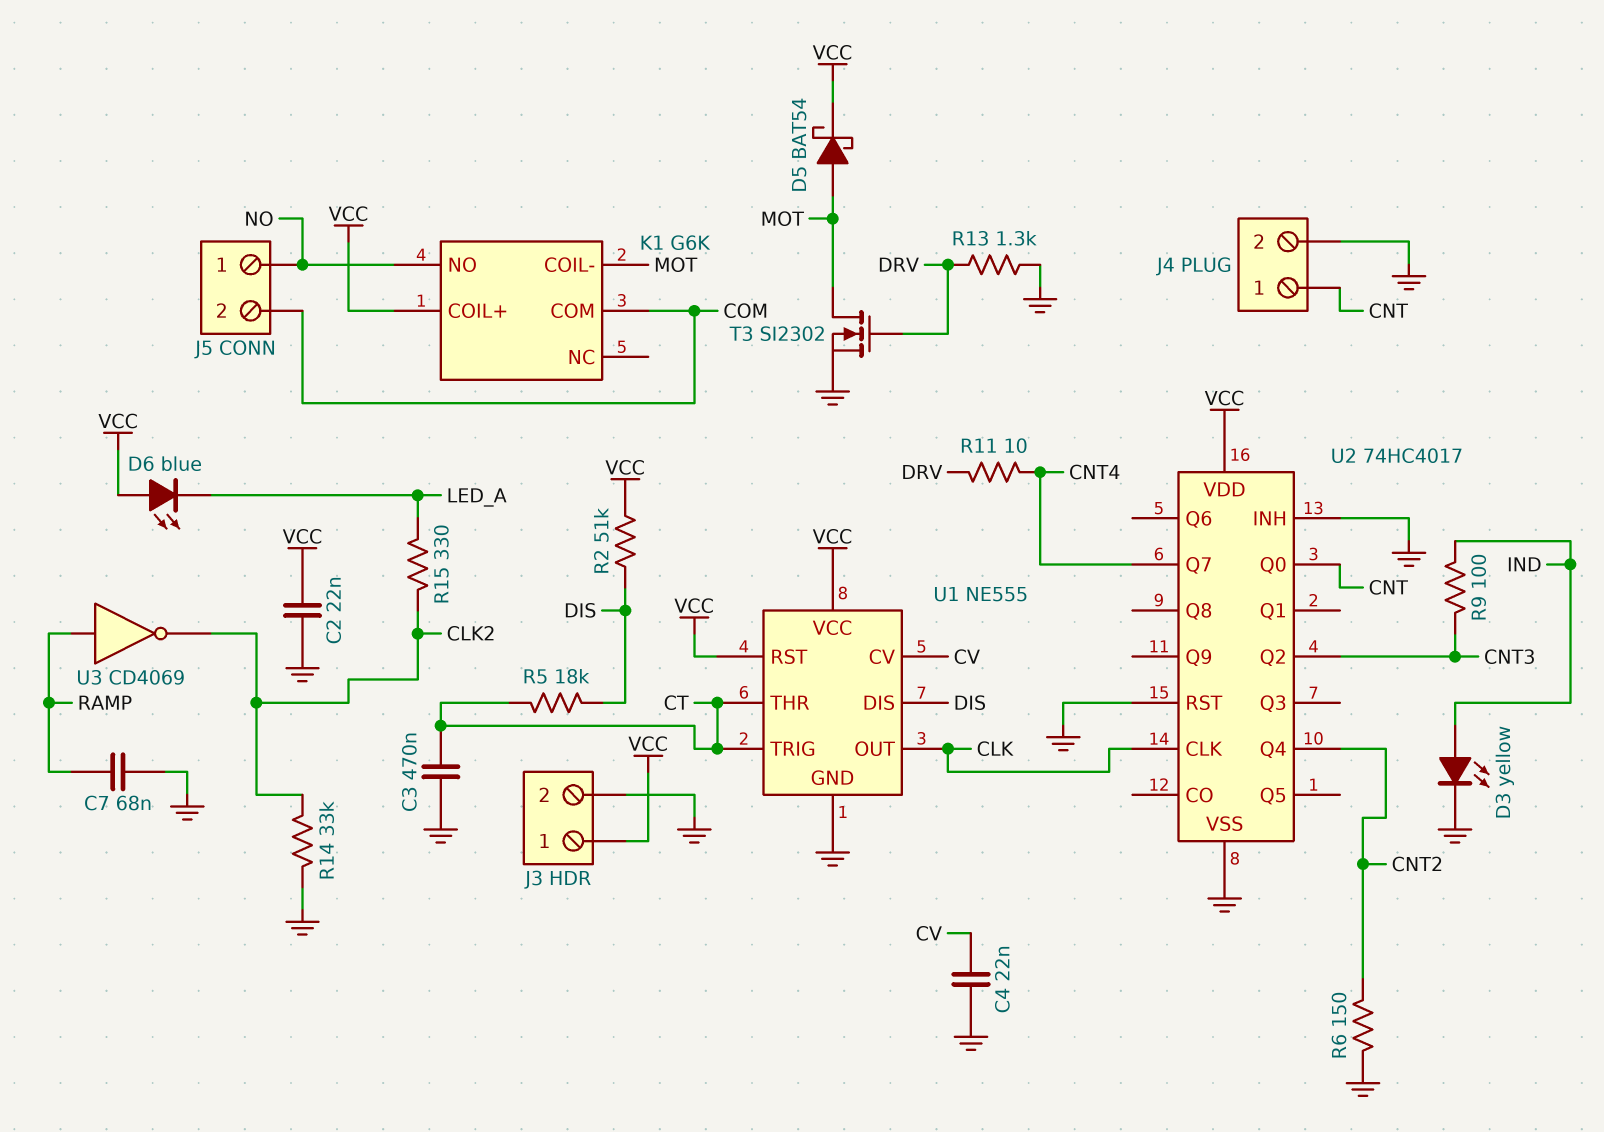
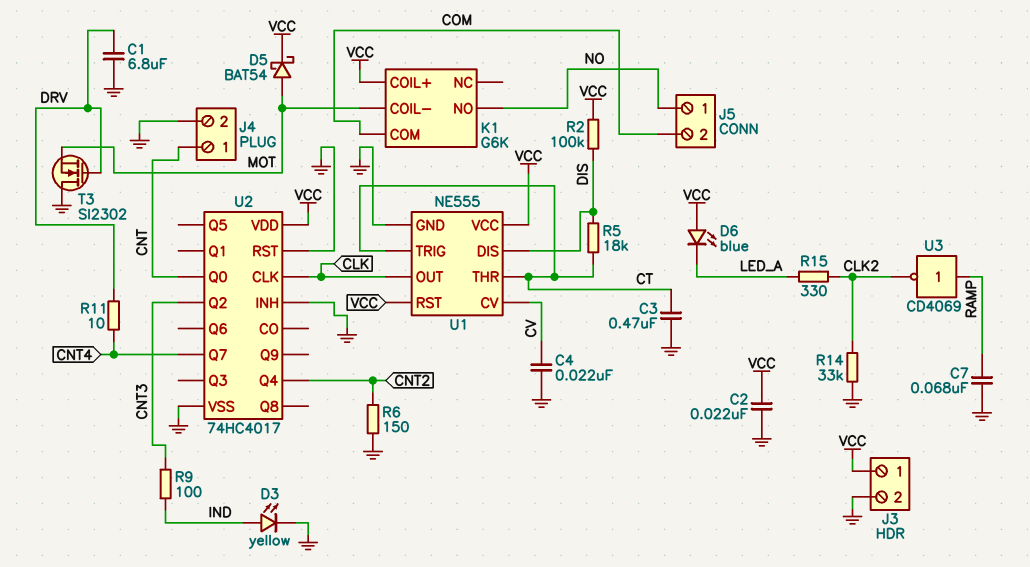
C1: none -> 6.8uF (DRV, GND)
R2: 51k (DIS, VCC) -> 100k (DIS, VCC)
R13: 1.3k (DRV, GND) -> none
T3: NMOS SI2302 (G DRV, D MOT, S GND) -> NMOS SI2302 (G DRV, D GND, S MOT)

